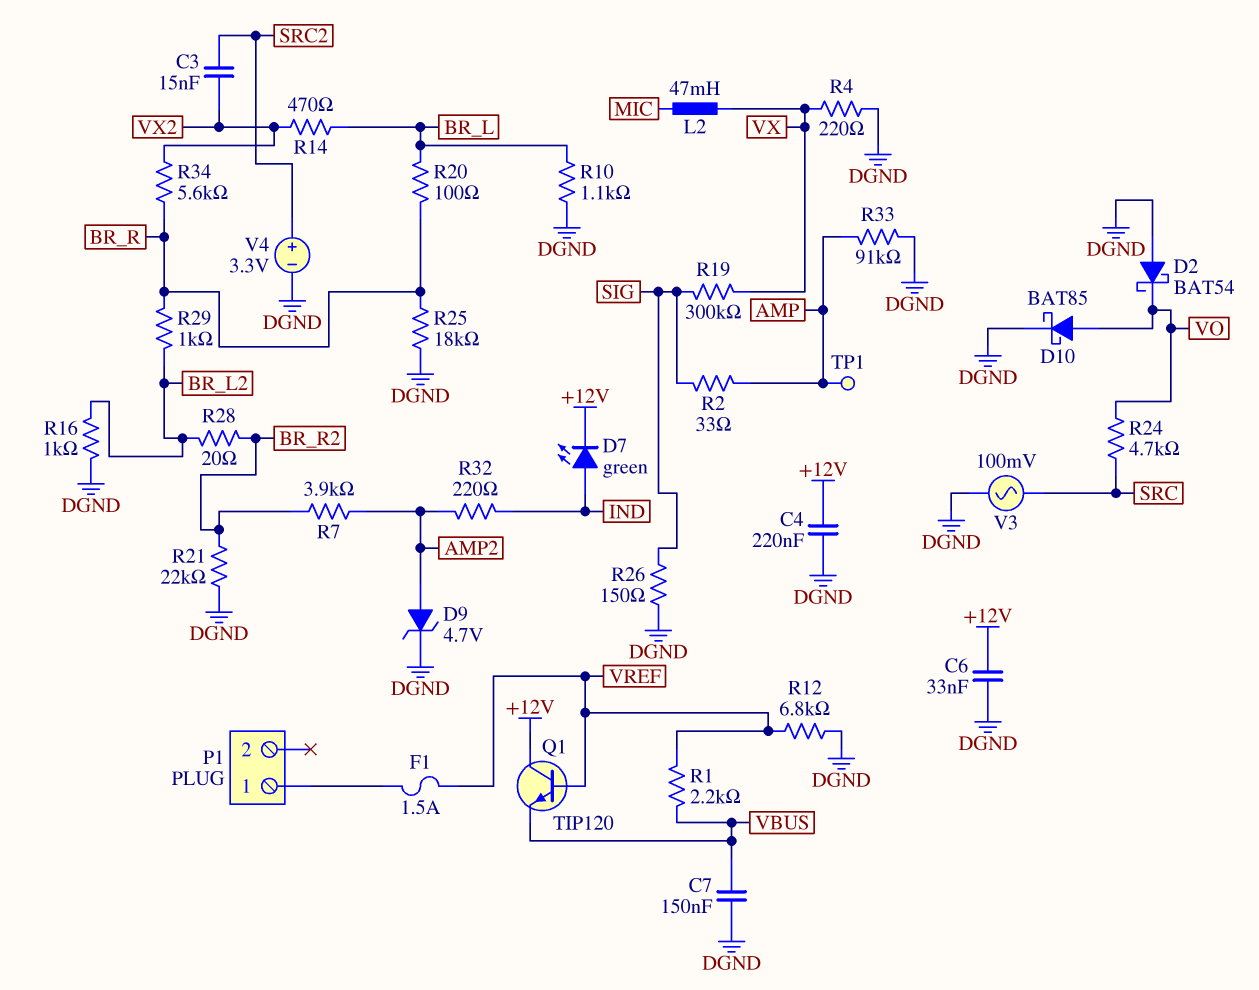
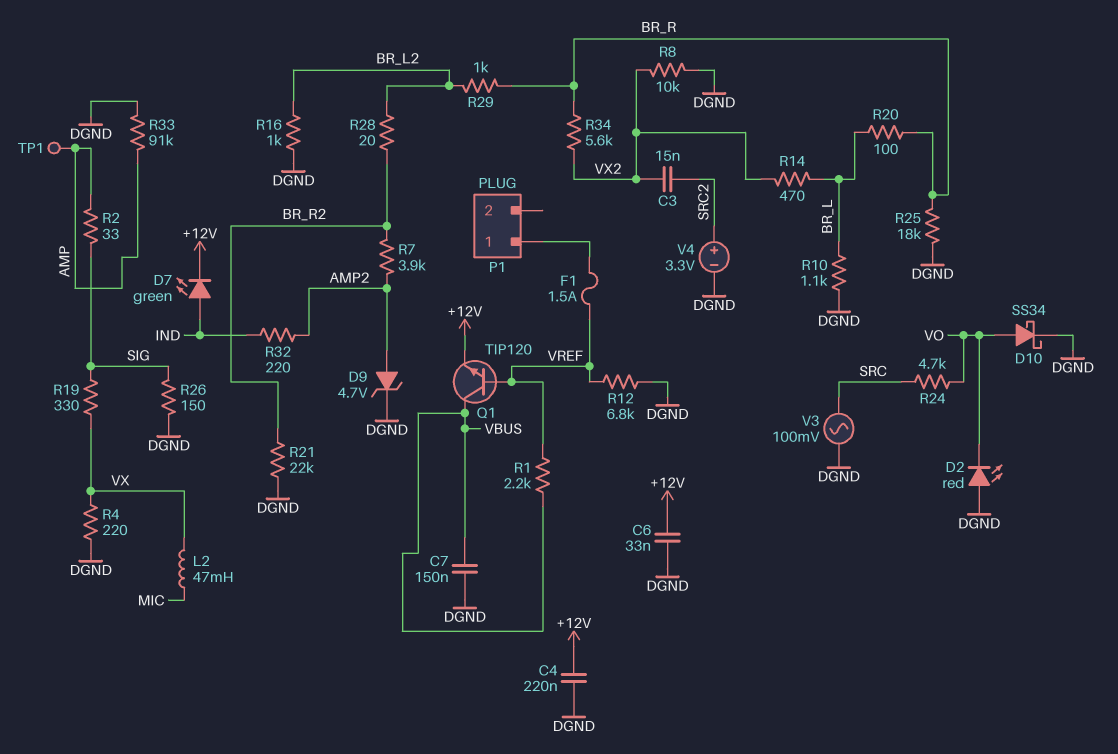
D2: schottky BAT54 (A DGND, K VO) -> LED red (A DGND, K VO)
D10: schottky BAT85 (A VO, K DGND) -> schottky SS34 (A VO, K DGND)
Q1: NPN TIP120 (B VREF, C +12V, E VBUS) -> NPN TIP120 (B VREF, C VBUS, E +12V)
R8: none -> 10k (DGND, VX2)
R19: 300k (SIG, VX) -> 330 (SIG, VX)

